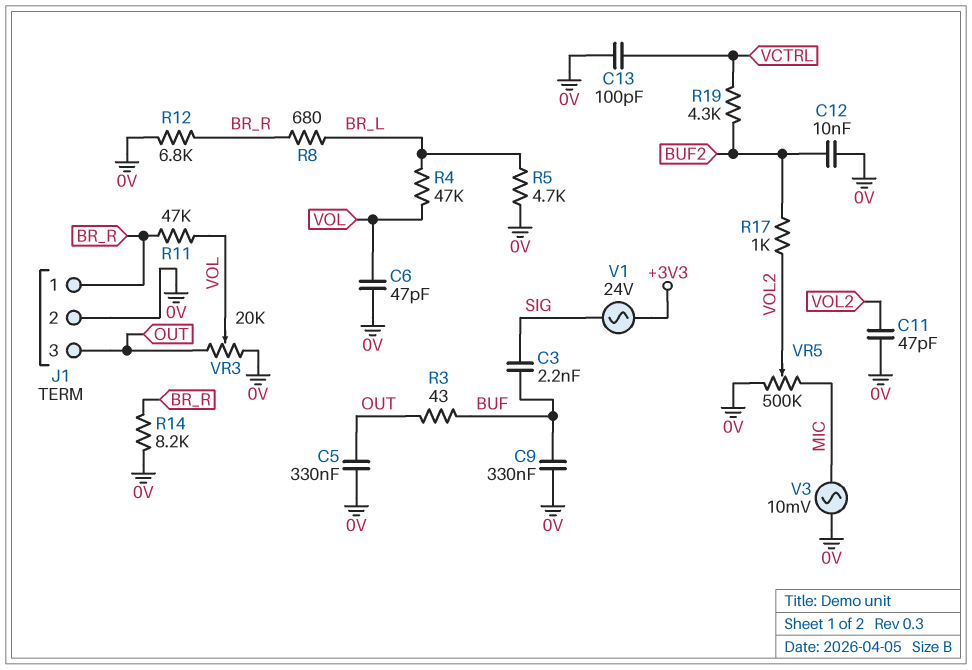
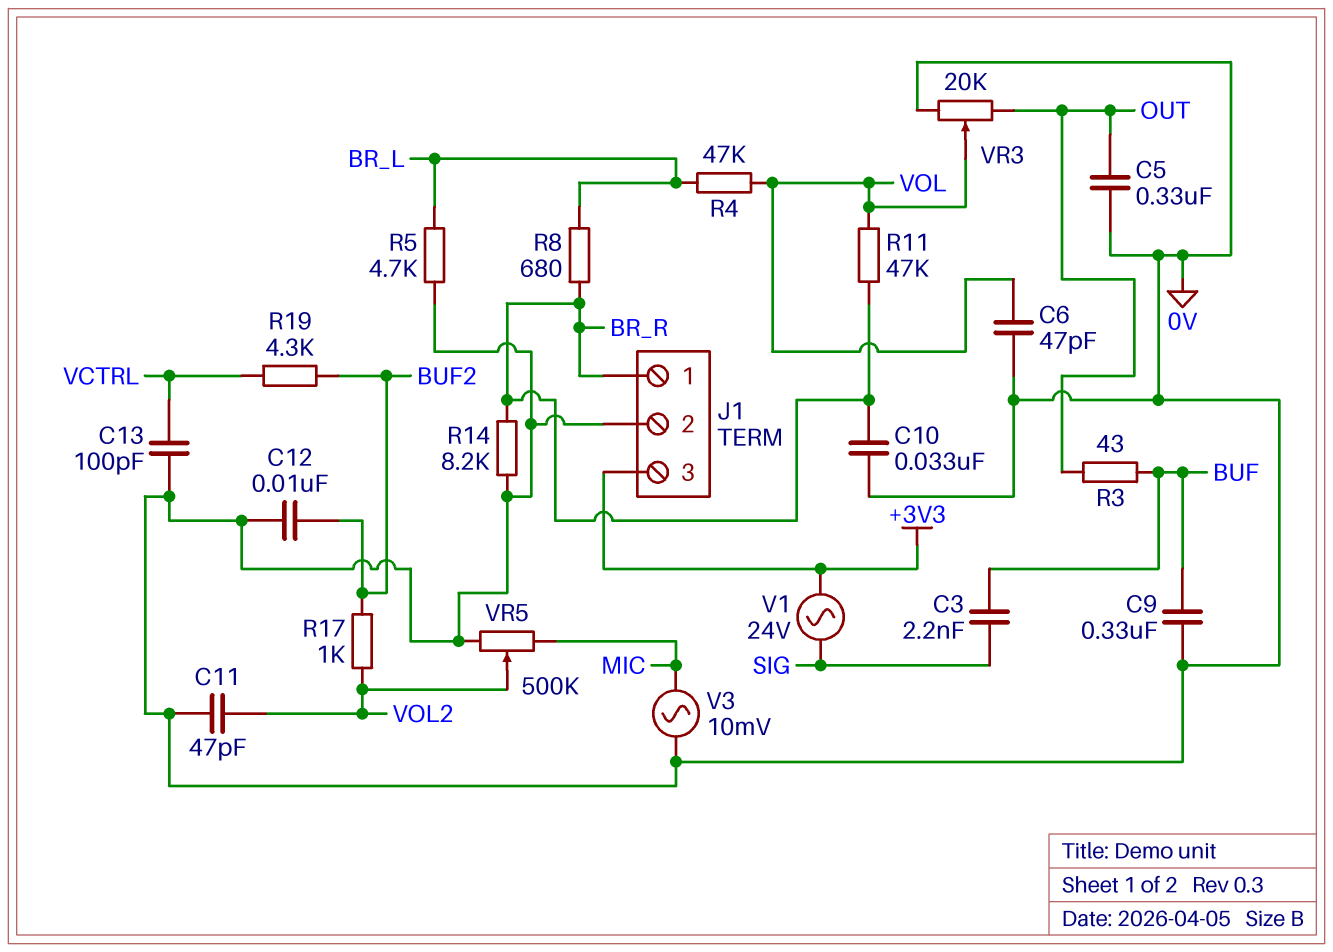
C10: none -> 33nF (0V, BR_R)
J1 pin 3: OUT -> +3V3
R12: 6.8k (0V, BR_R) -> none

